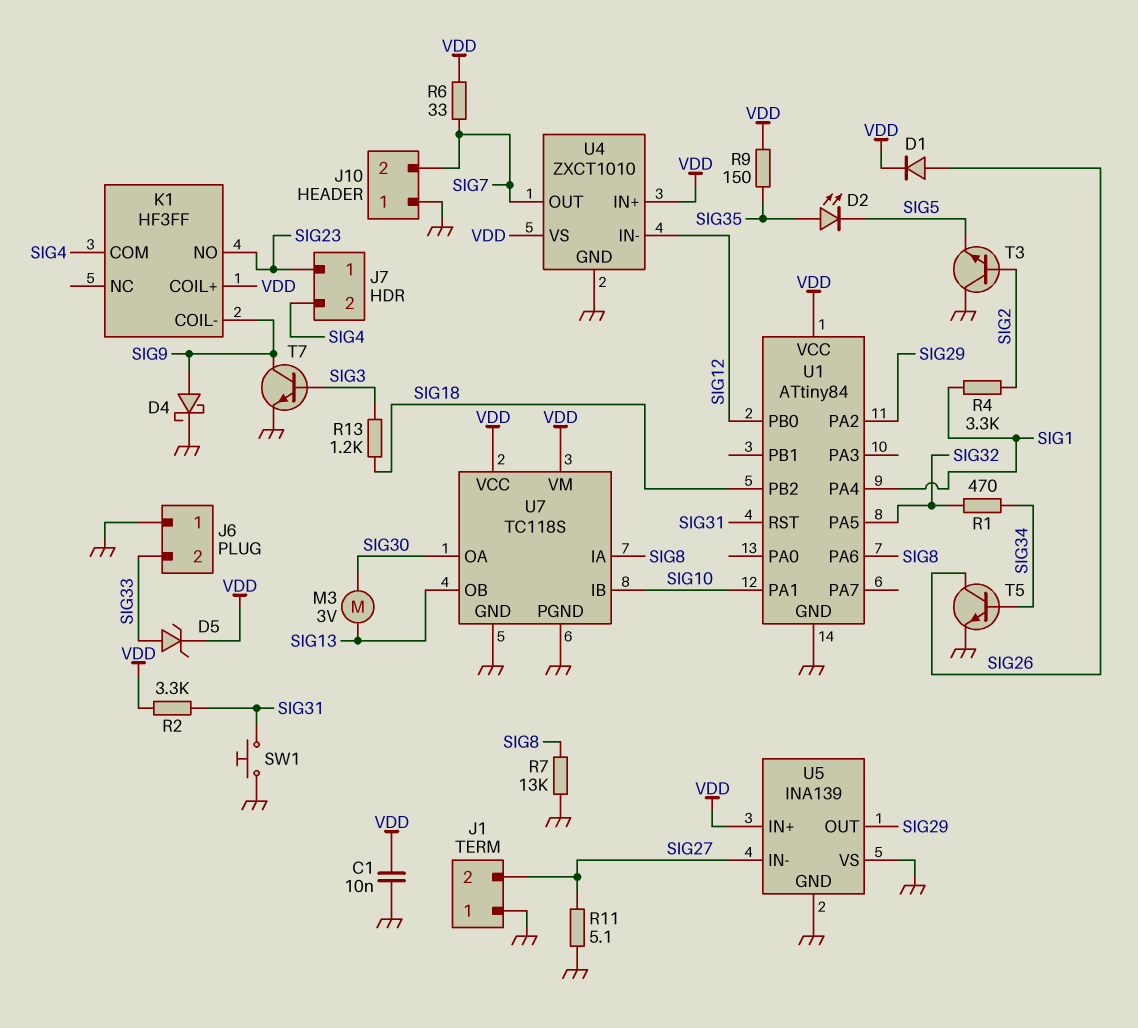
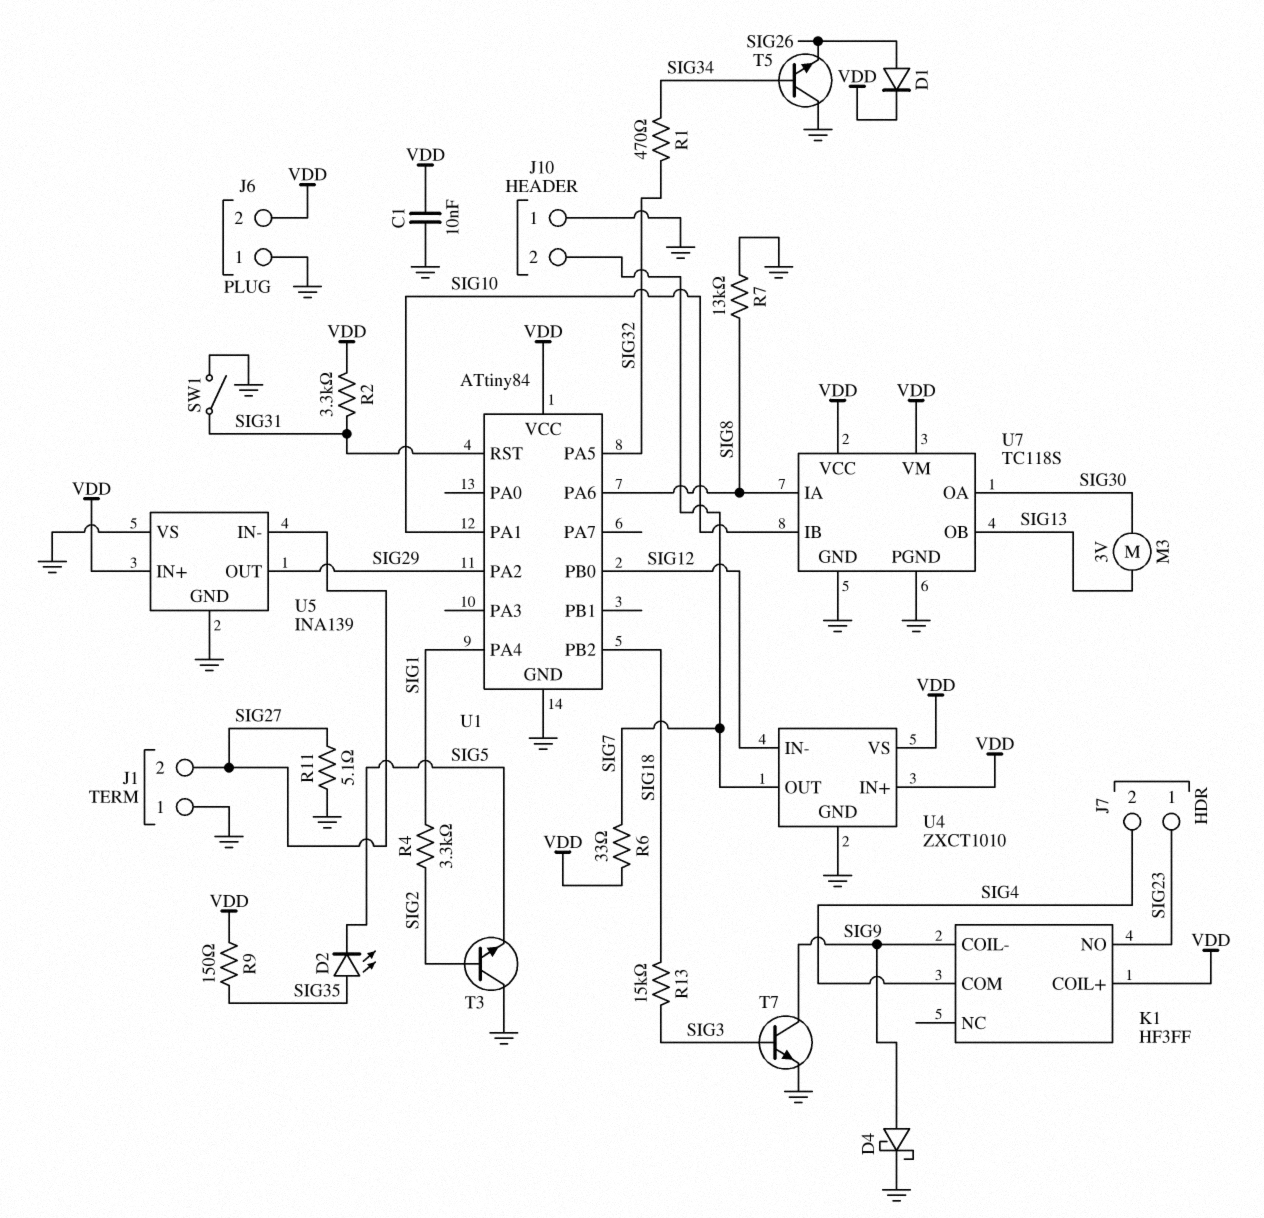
D5: zener (A SIG33, K VDD) -> none
J6 pin 2: SIG33 -> VDD
R13: 1.2k (SIG3, SIG18) -> 15k (SIG3, SIG18)
SW1: button (GND, SIG31) -> switch (GND, SIG31)
T5: NPN (B SIG34, C SIG26, E GND) -> NPN (B SIG34, C GND, E SIG26)

